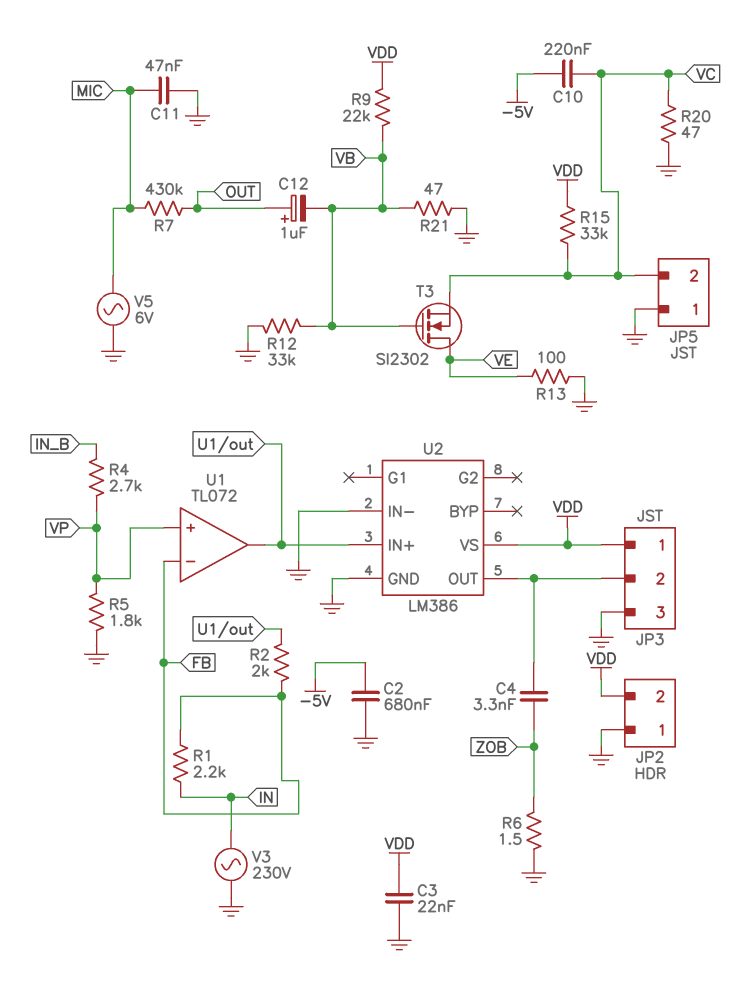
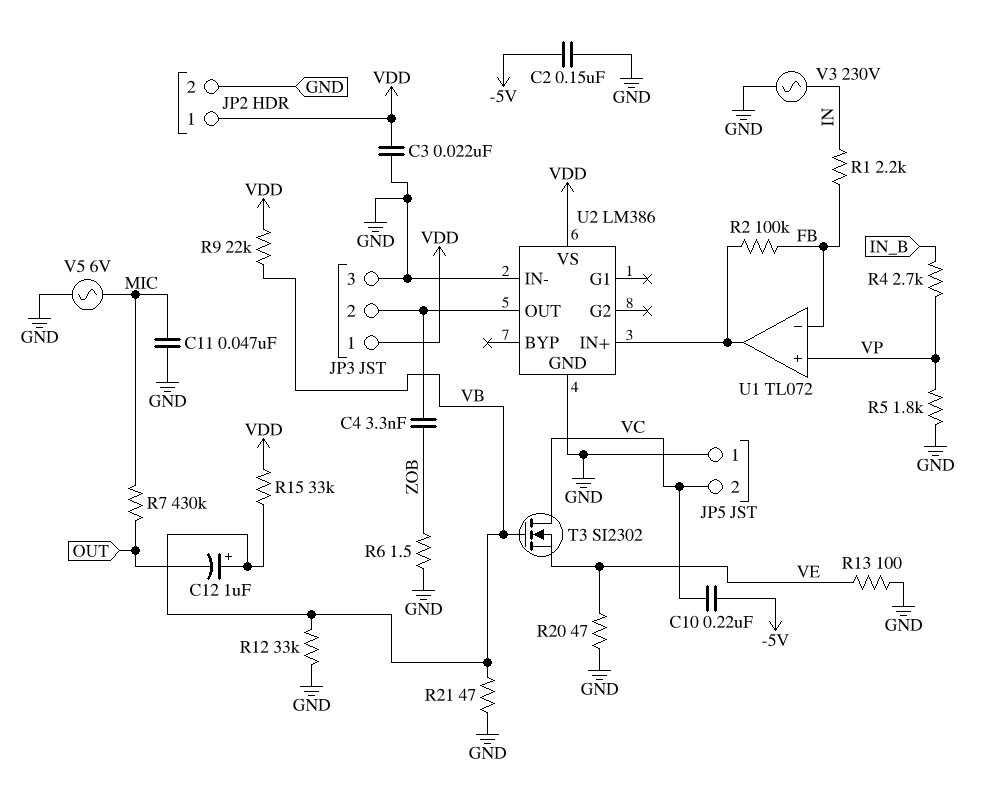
C2: 680nF (-5V, GND) -> 150nF (-5V, GND)
C12: 1uF (plus OUT, minus VB) -> 1uF (plus VB, minus OUT)
JP2 pin 1: GND -> VDD
JP2 pin 2: VDD -> GND
R2: 2k (FB, U1/out) -> 100k (FB, U1/out)
R15: 33k (VC, VDD) -> 33k (VB, VDD)
R20: 47 (GND, VC) -> 47 (GND, VE)
T3: NMOS SI2302 (G VB, D VE, S VC) -> NMOS SI2302 (G VB, D VC, S VE)

